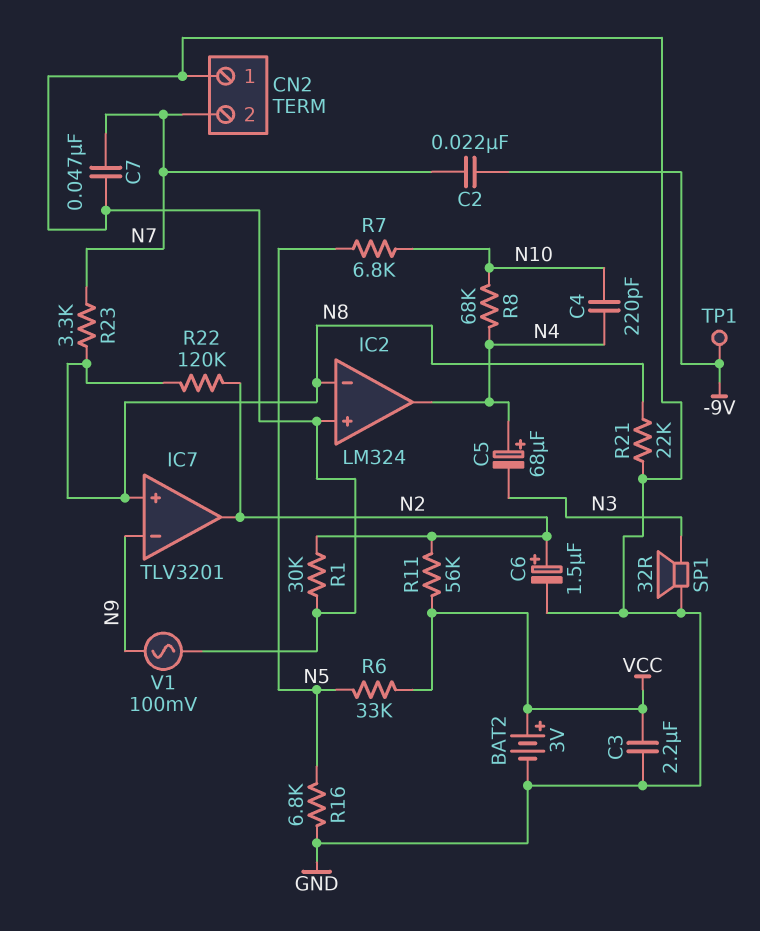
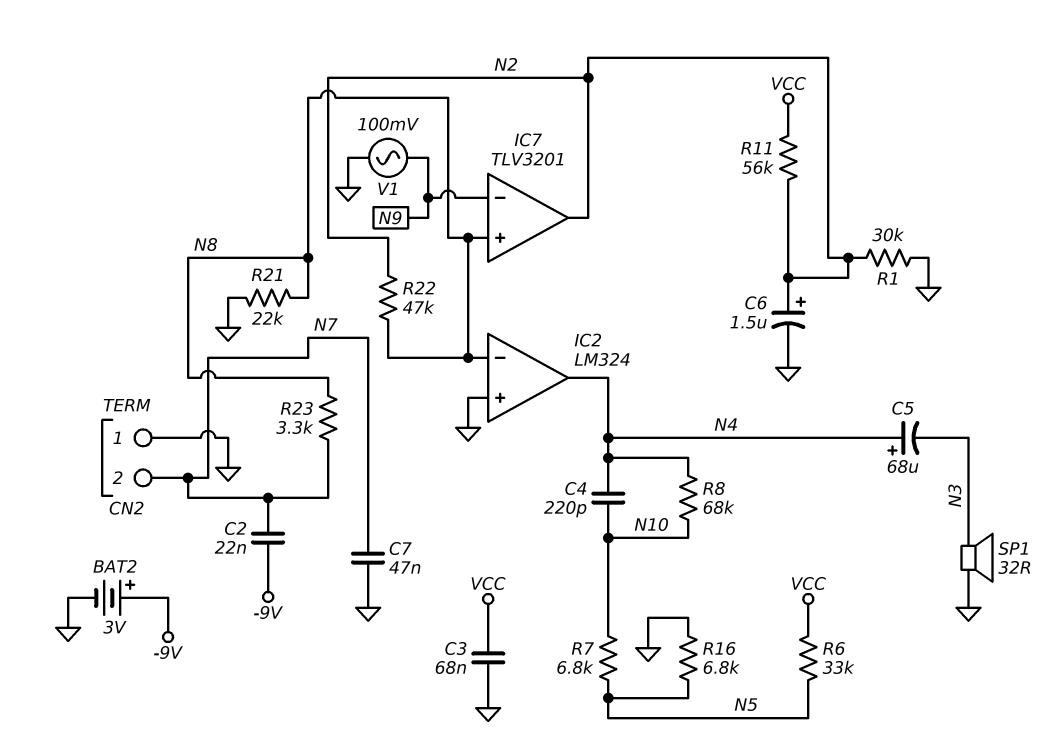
BAT2: 3V (plus VCC, minus GND) -> 3V (plus -9V, minus GND)
C3: 2.2uF (GND, VCC) -> 68nF (GND, VCC)
R22: 120k (N2, N8) -> 47k (N2, N8)
TP1: test point (-9V) -> none

